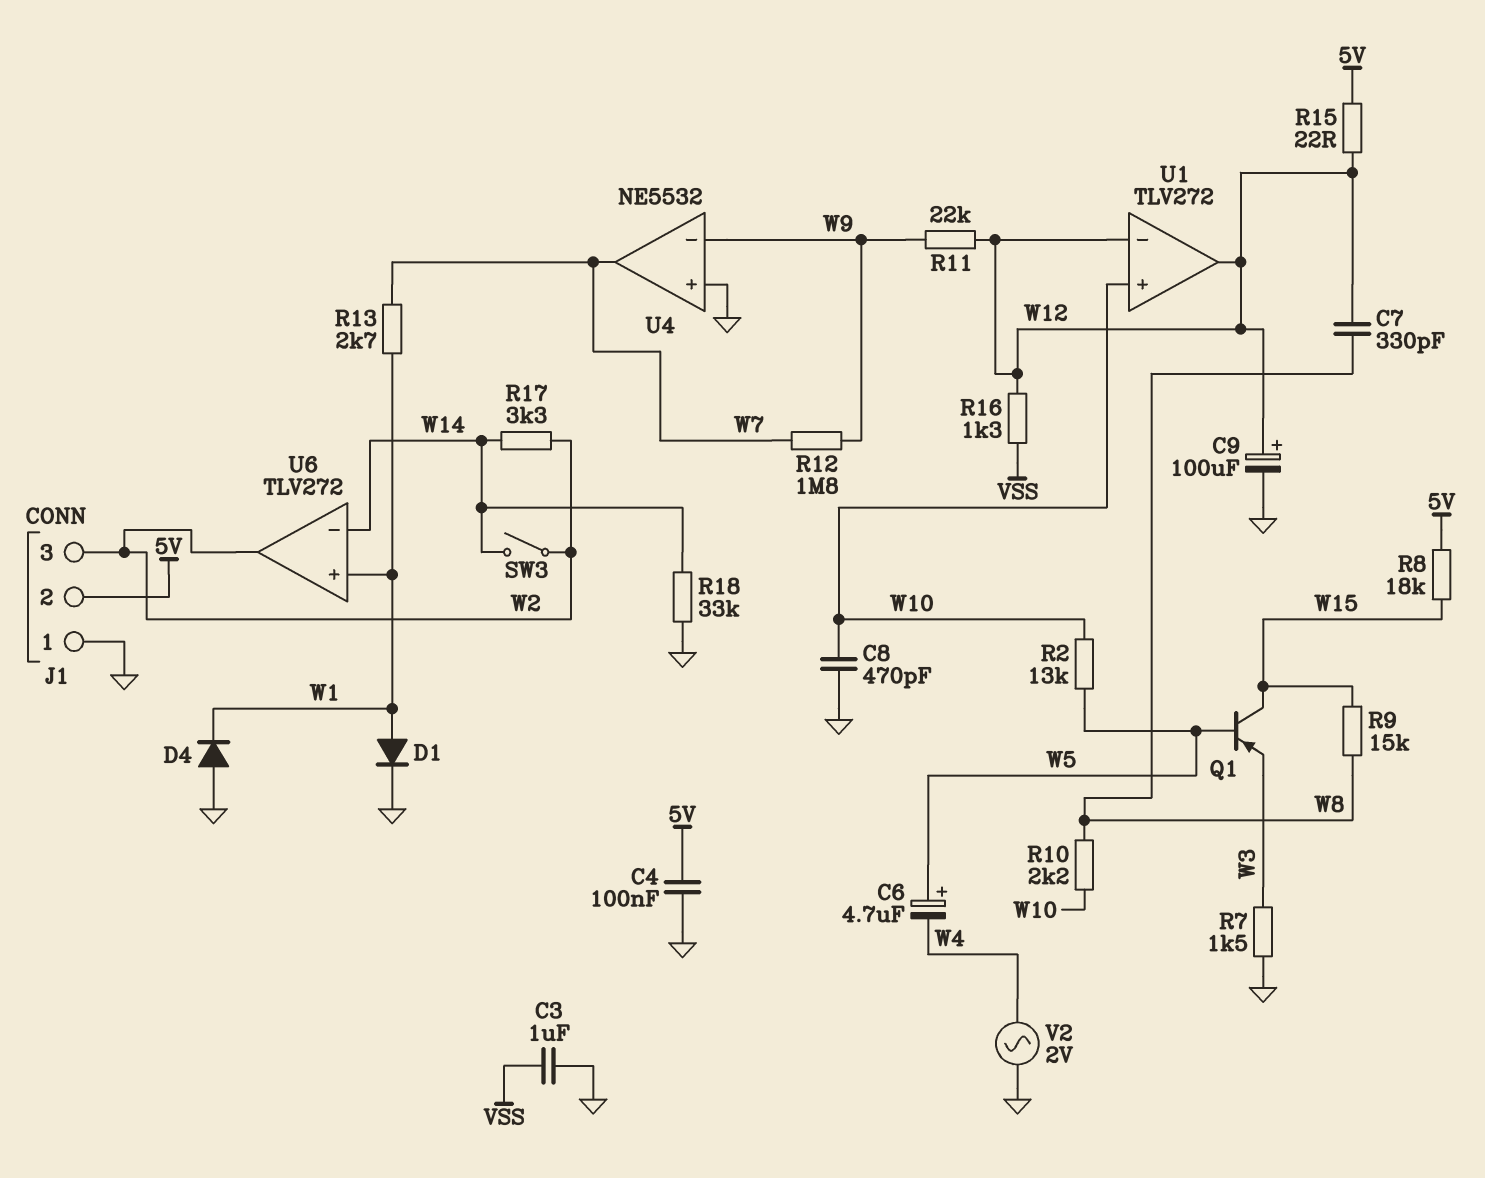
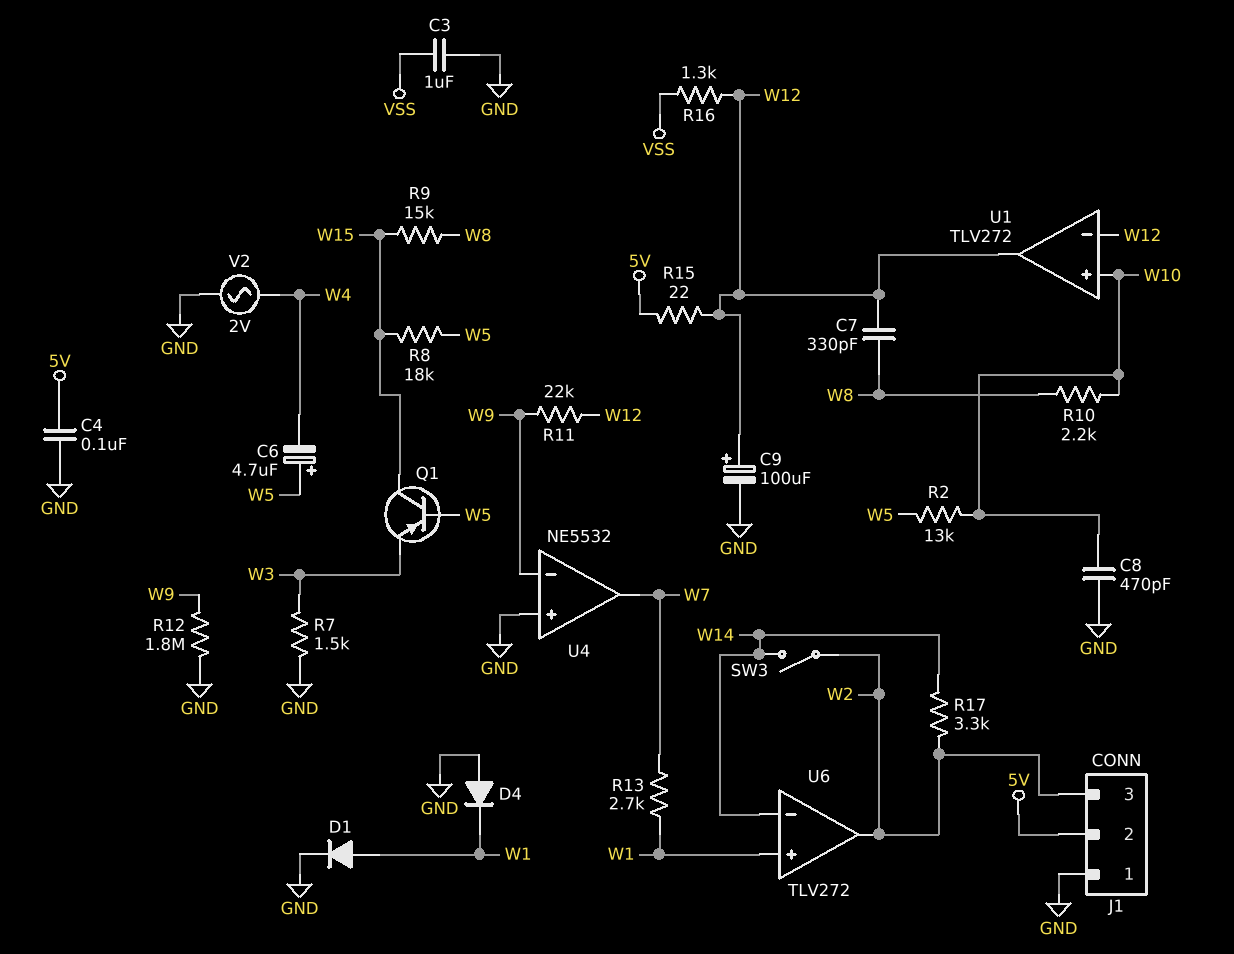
R8: 18k (5V, W15) -> 18k (W5, W15)
R12: 1.8M (W7, W9) -> 1.8M (GND, W9)
R18: 33k (GND, W14) -> none

